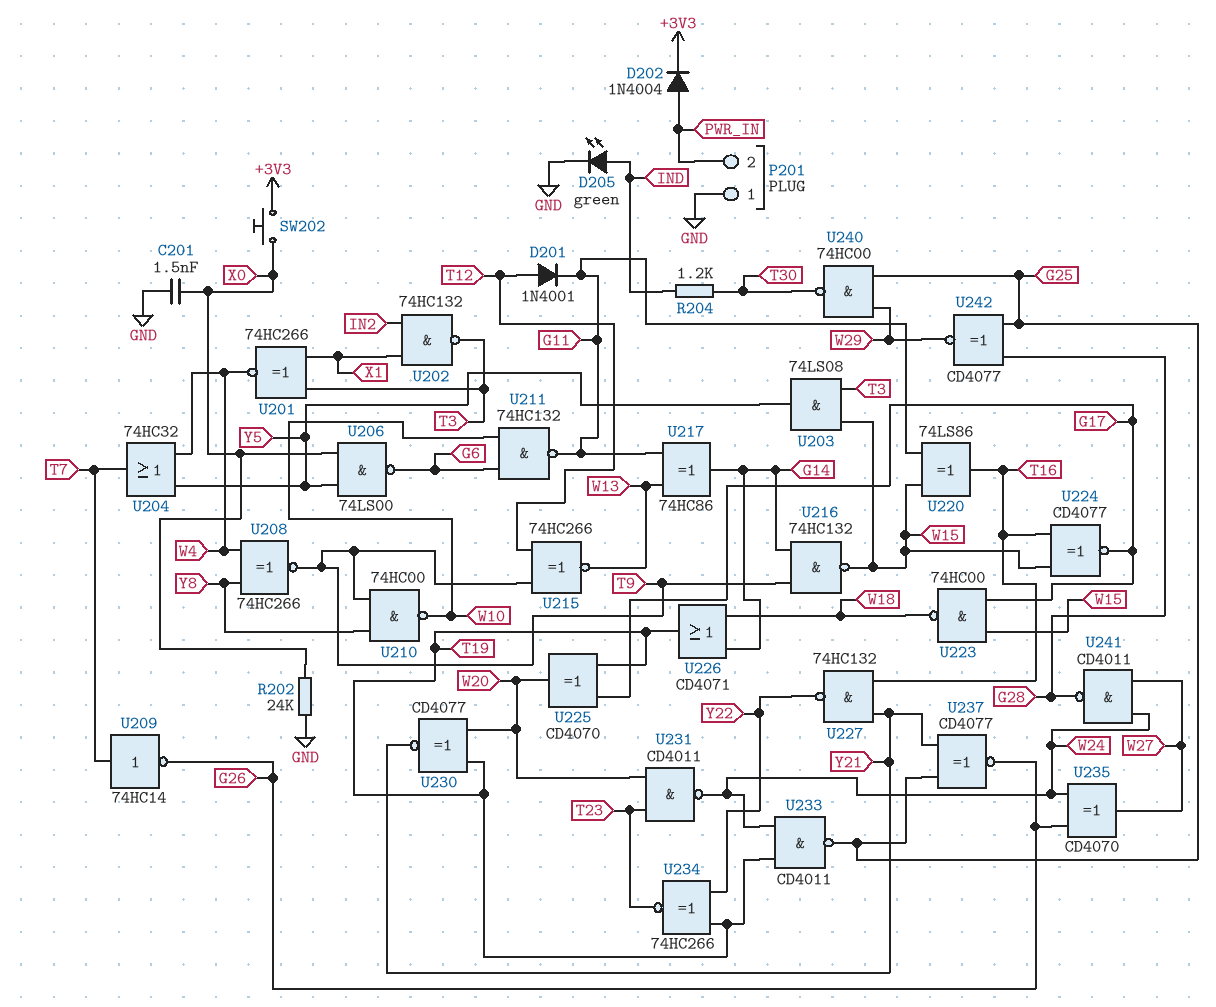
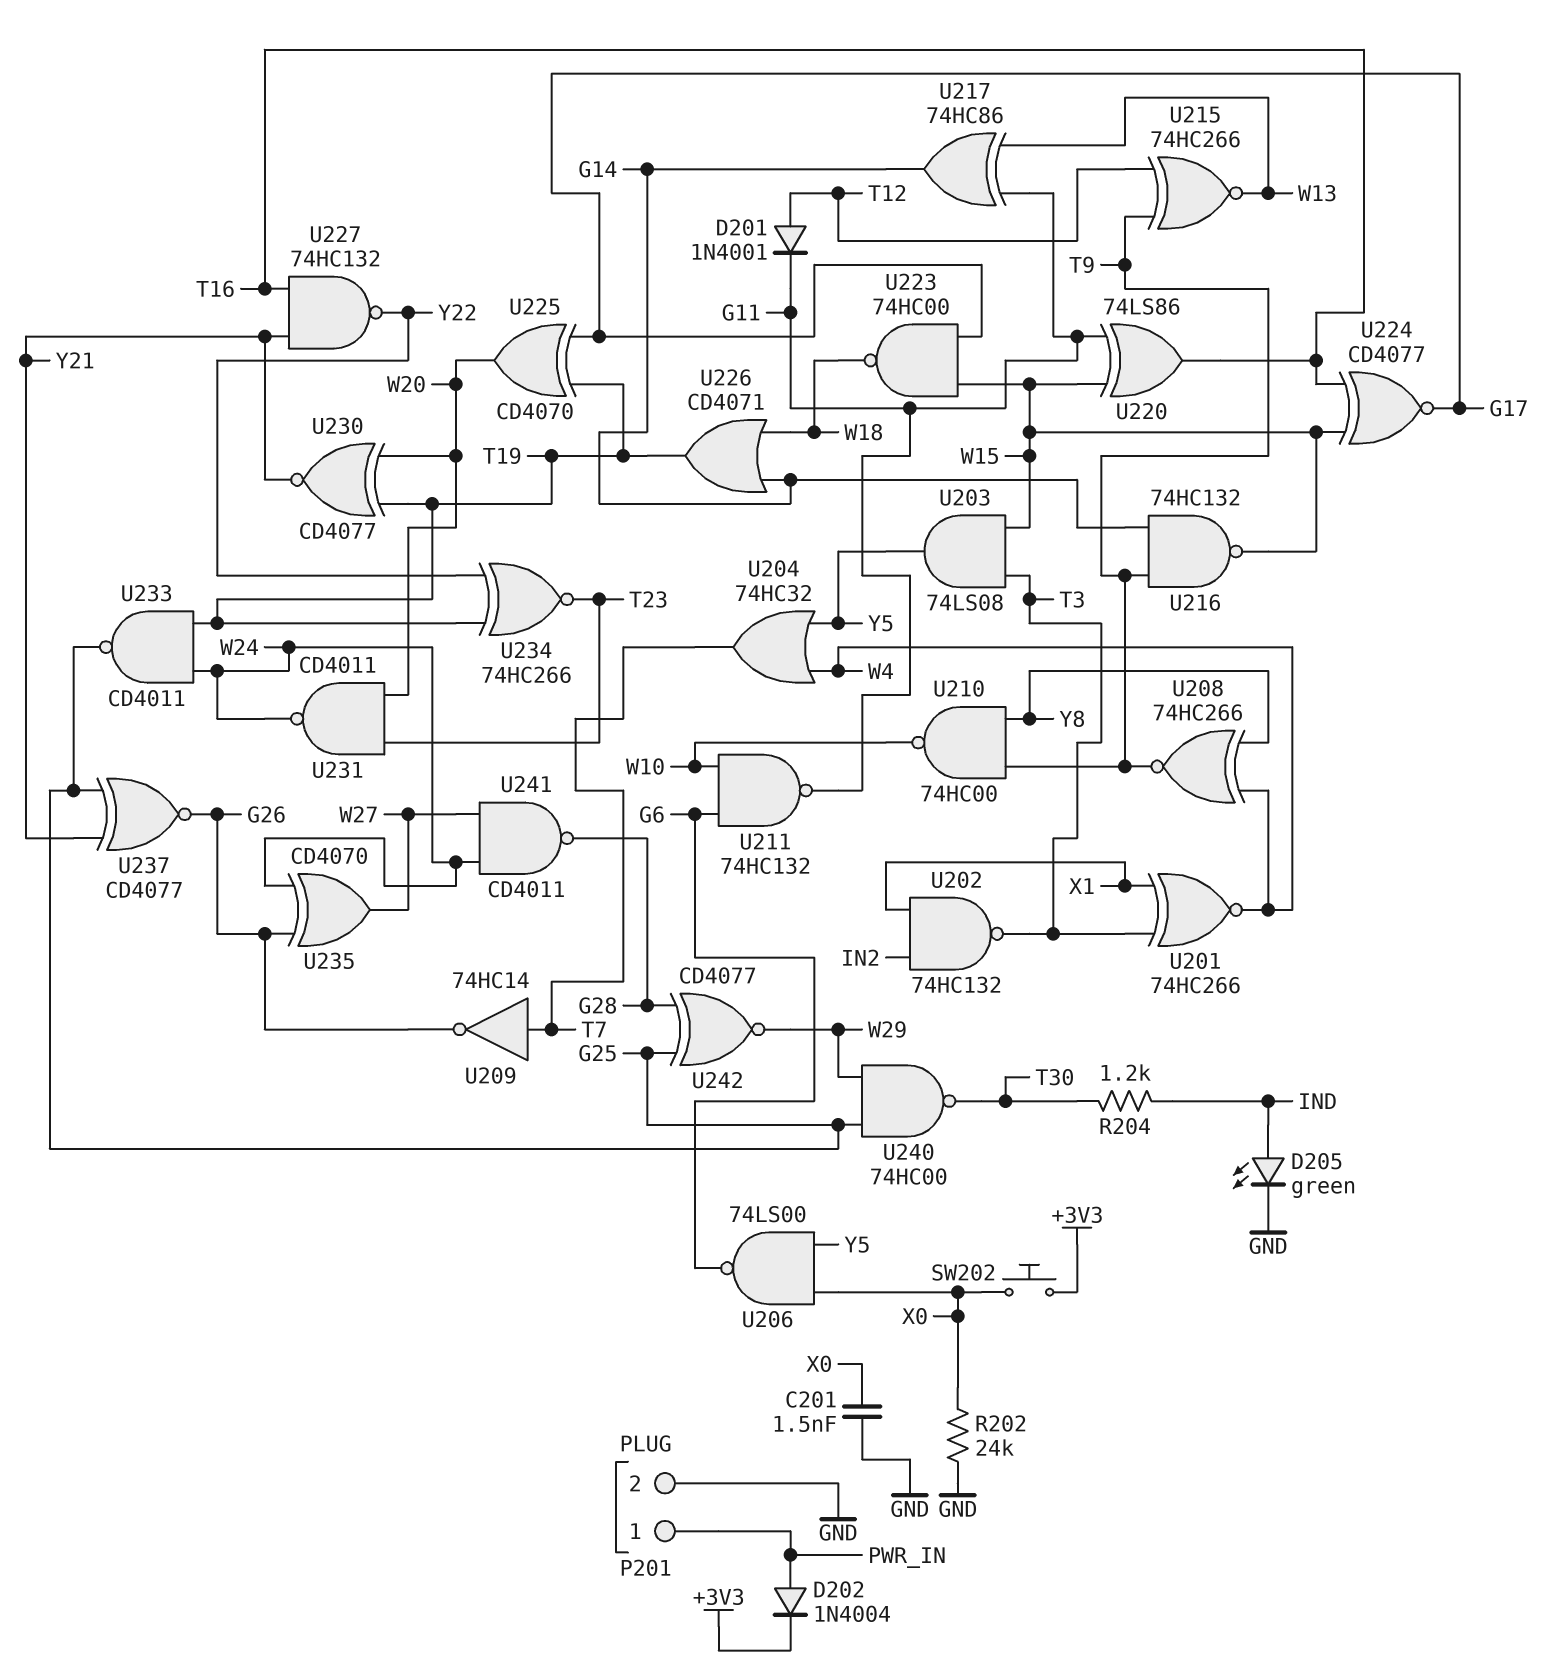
P201 pin 1: GND -> PWR_IN
P201 pin 2: PWR_IN -> GND

